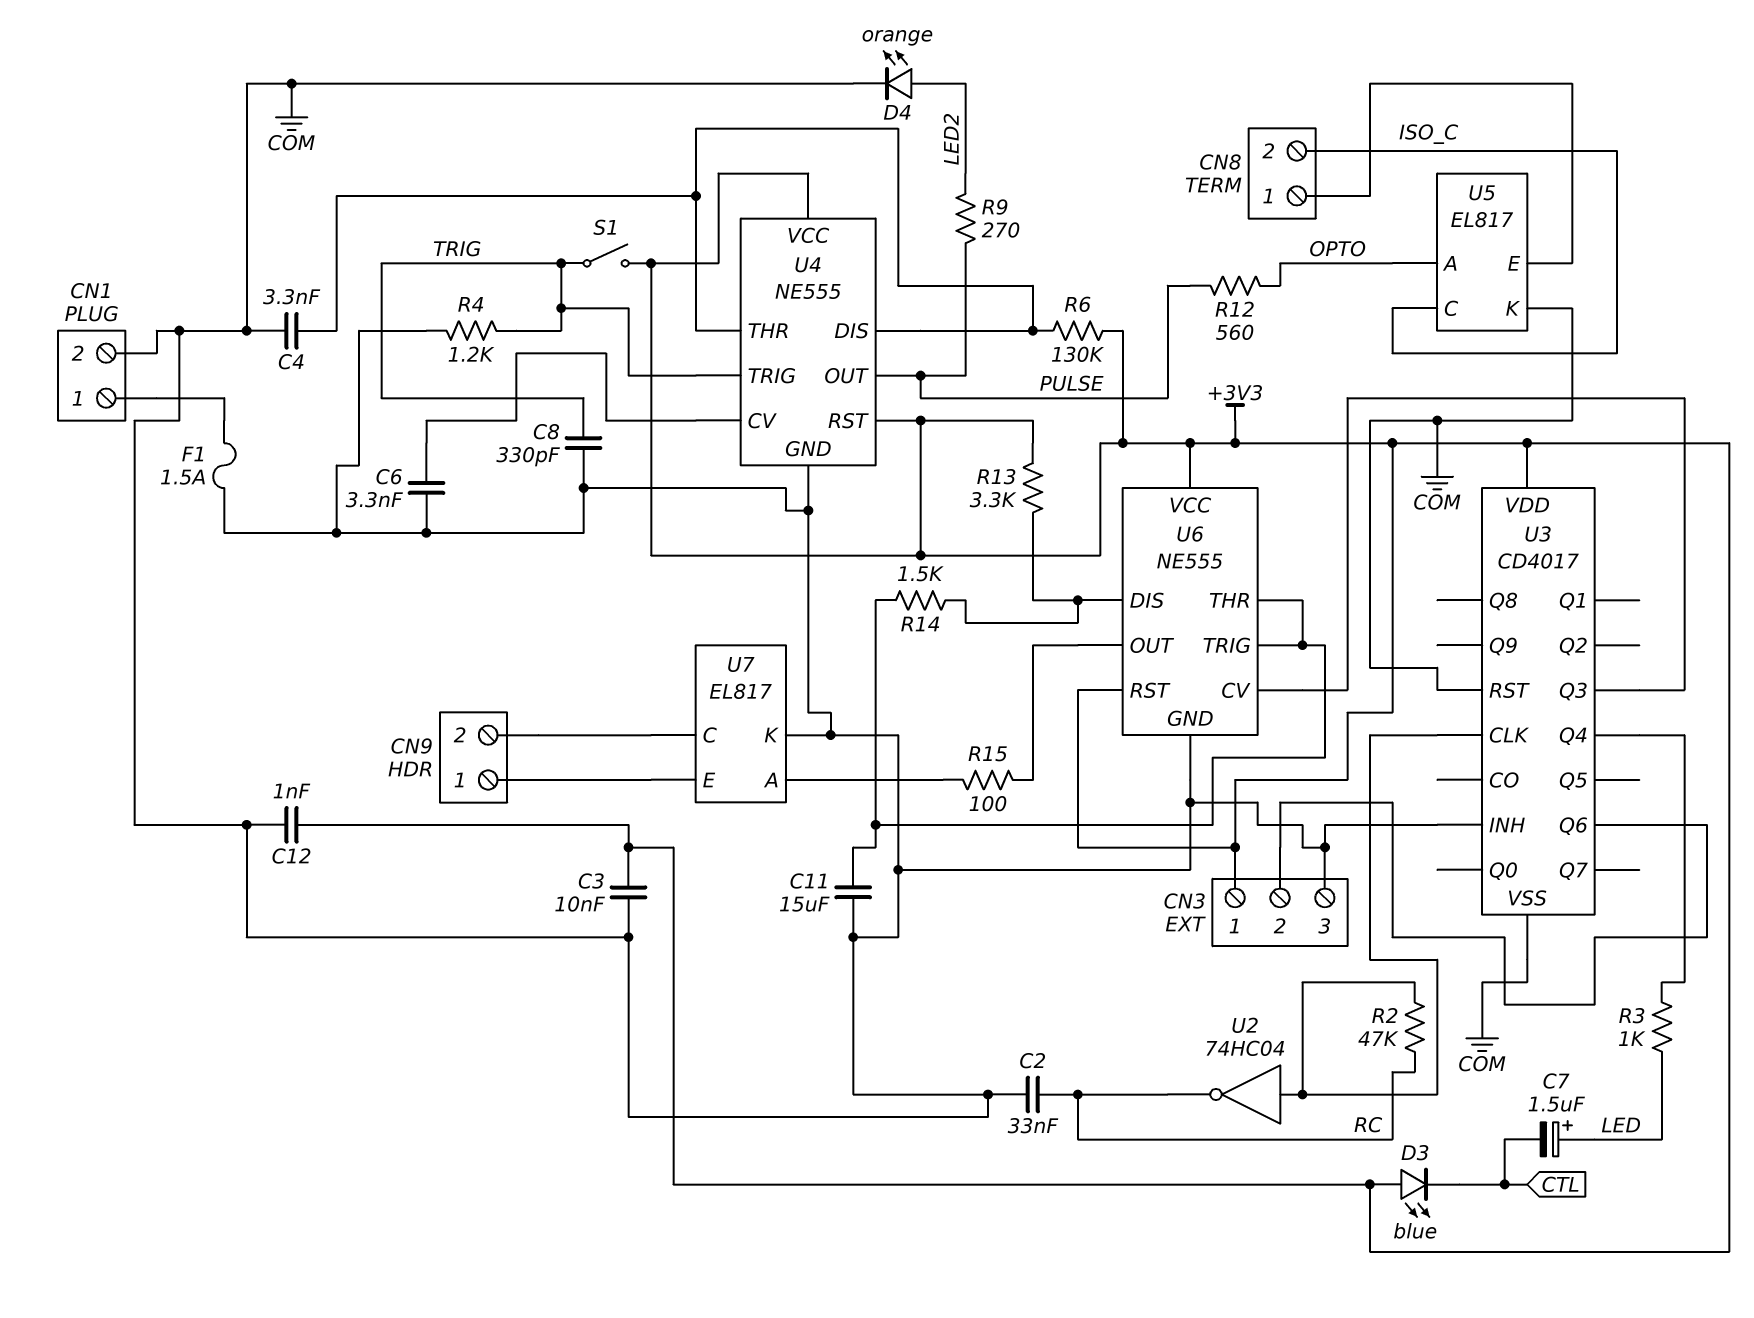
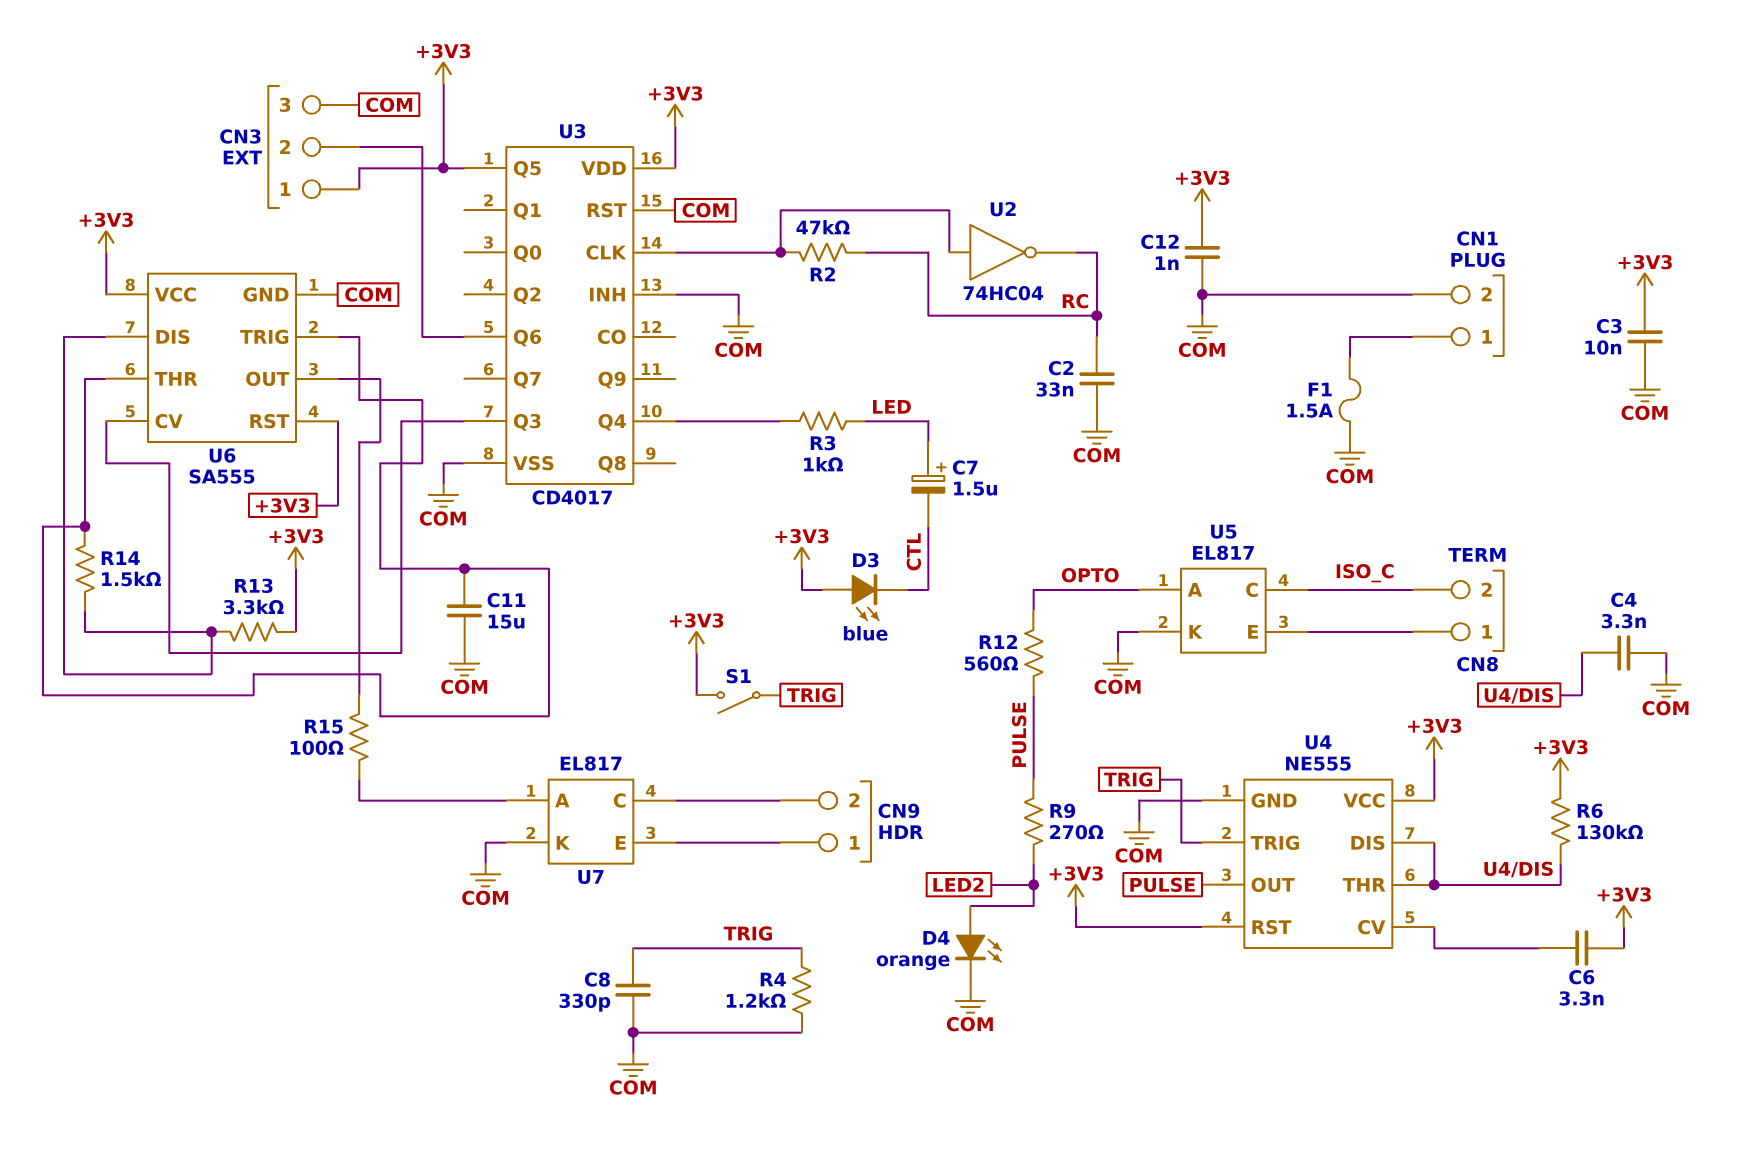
C6: 3.3nF (COM, U4/CV) -> 3.3nF (+3V3, U4/CV)
U3 pin Q5: none -> +3V3
U6: NE555 -> SA555

